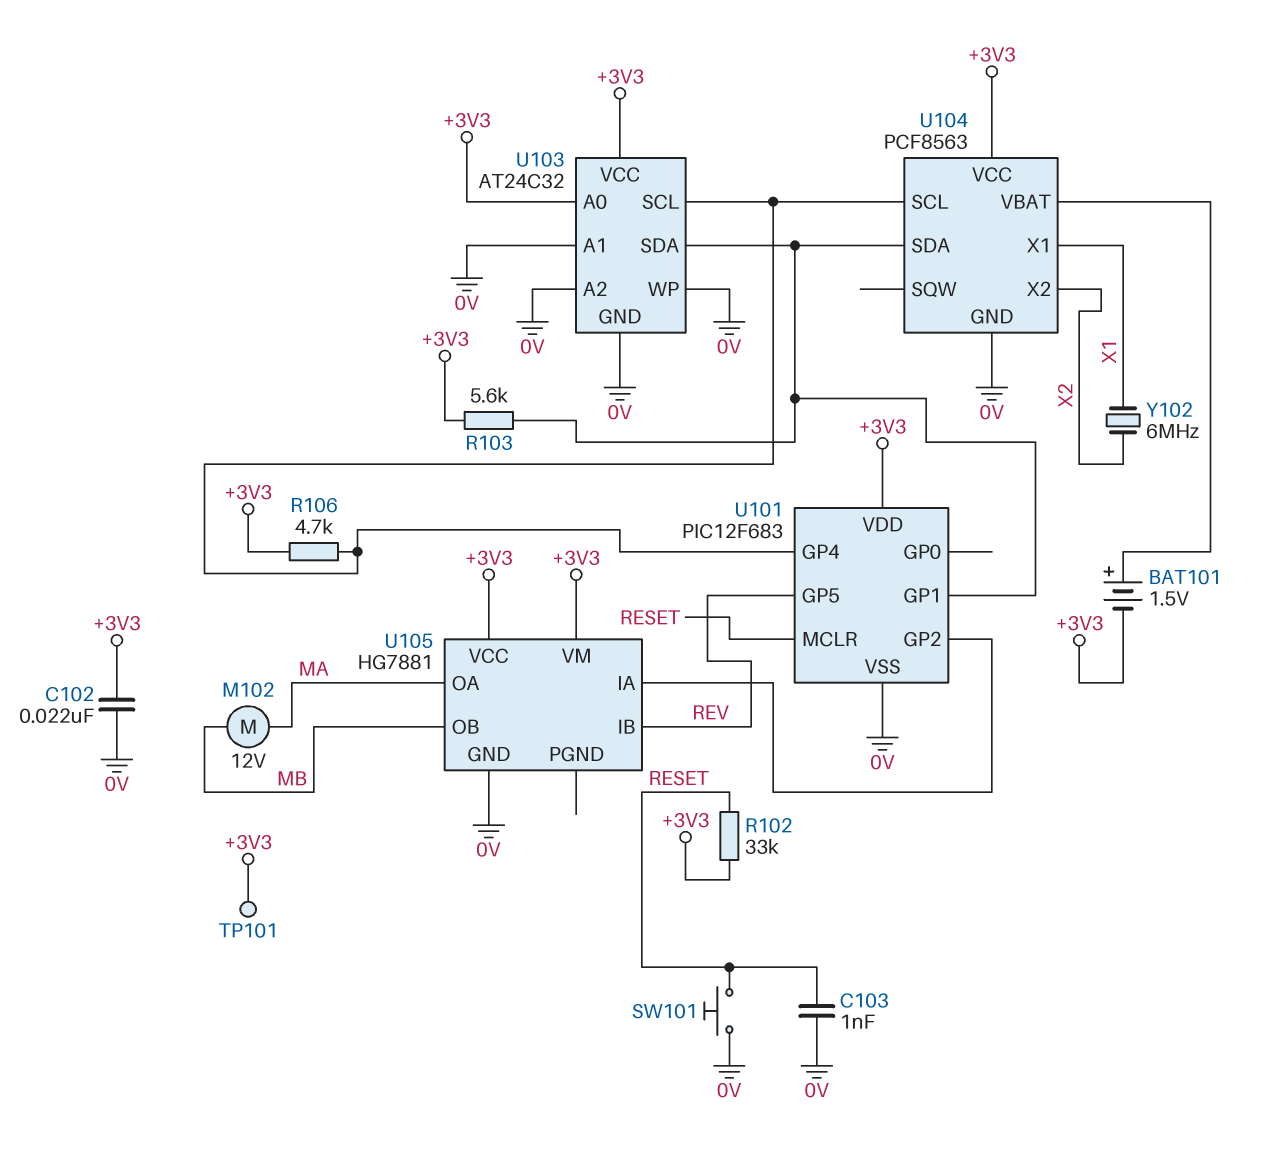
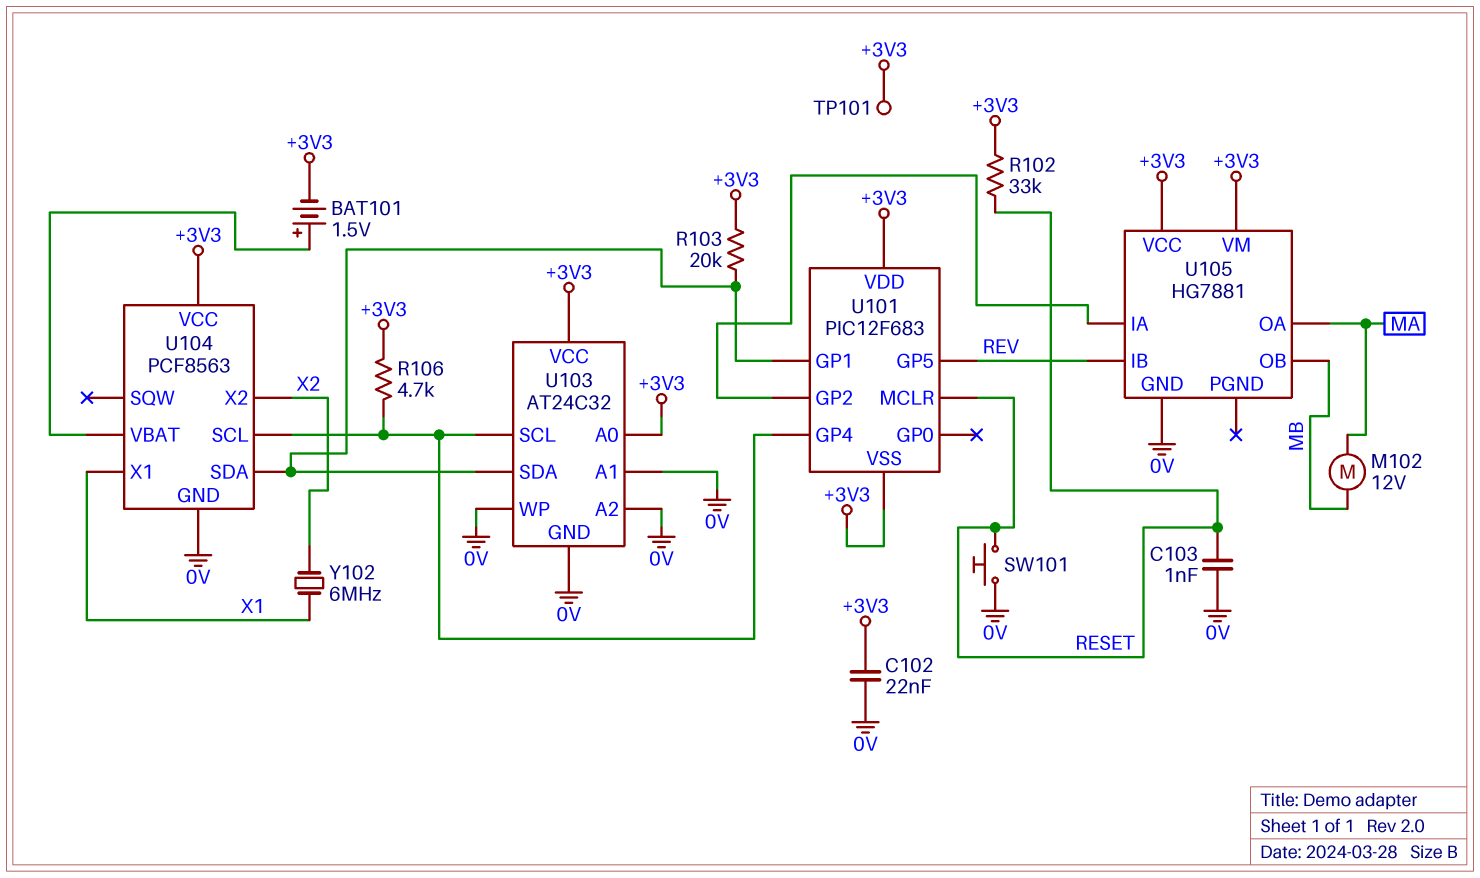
R103: 5.6k (+3V3, U101/GP1) -> 20k (+3V3, U101/GP1)
U101 pin VSS: 0V -> +3V3

